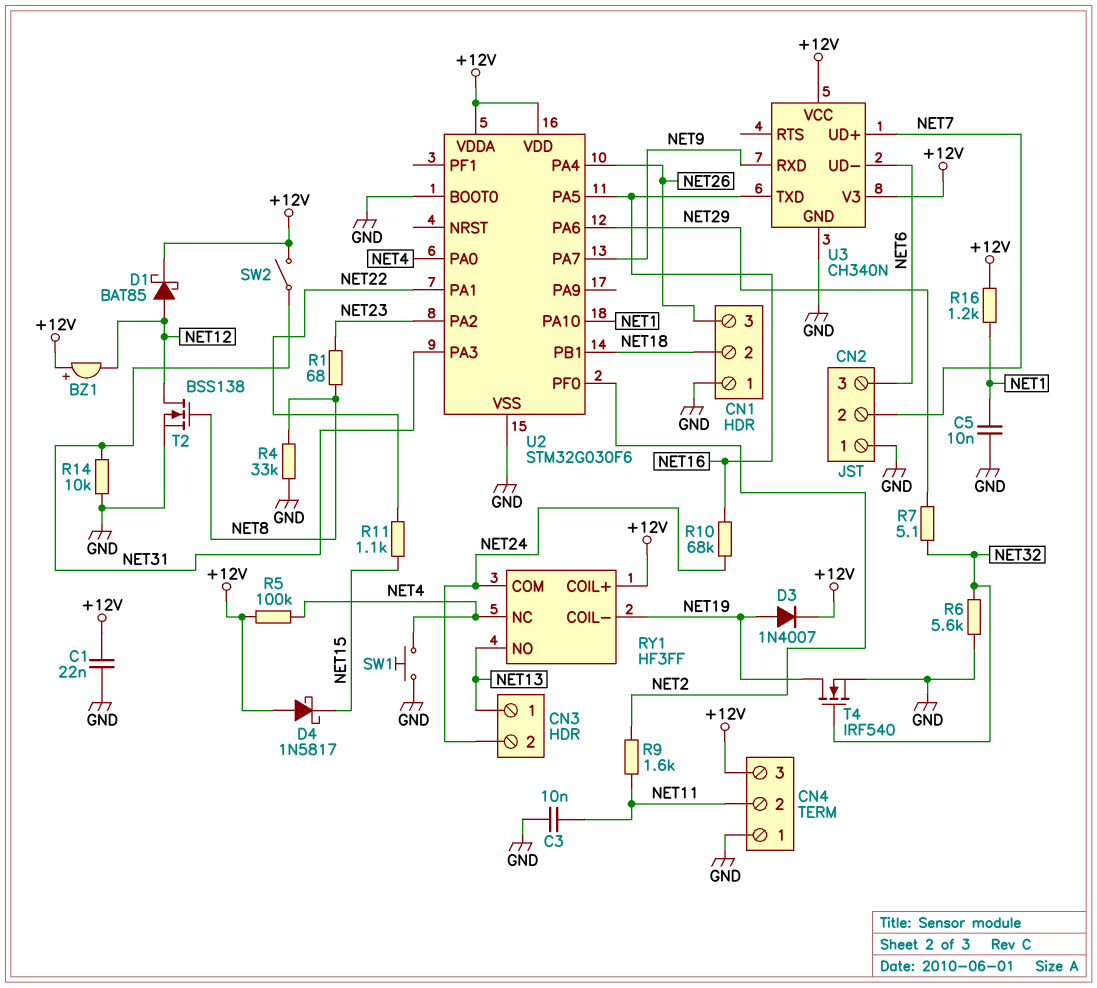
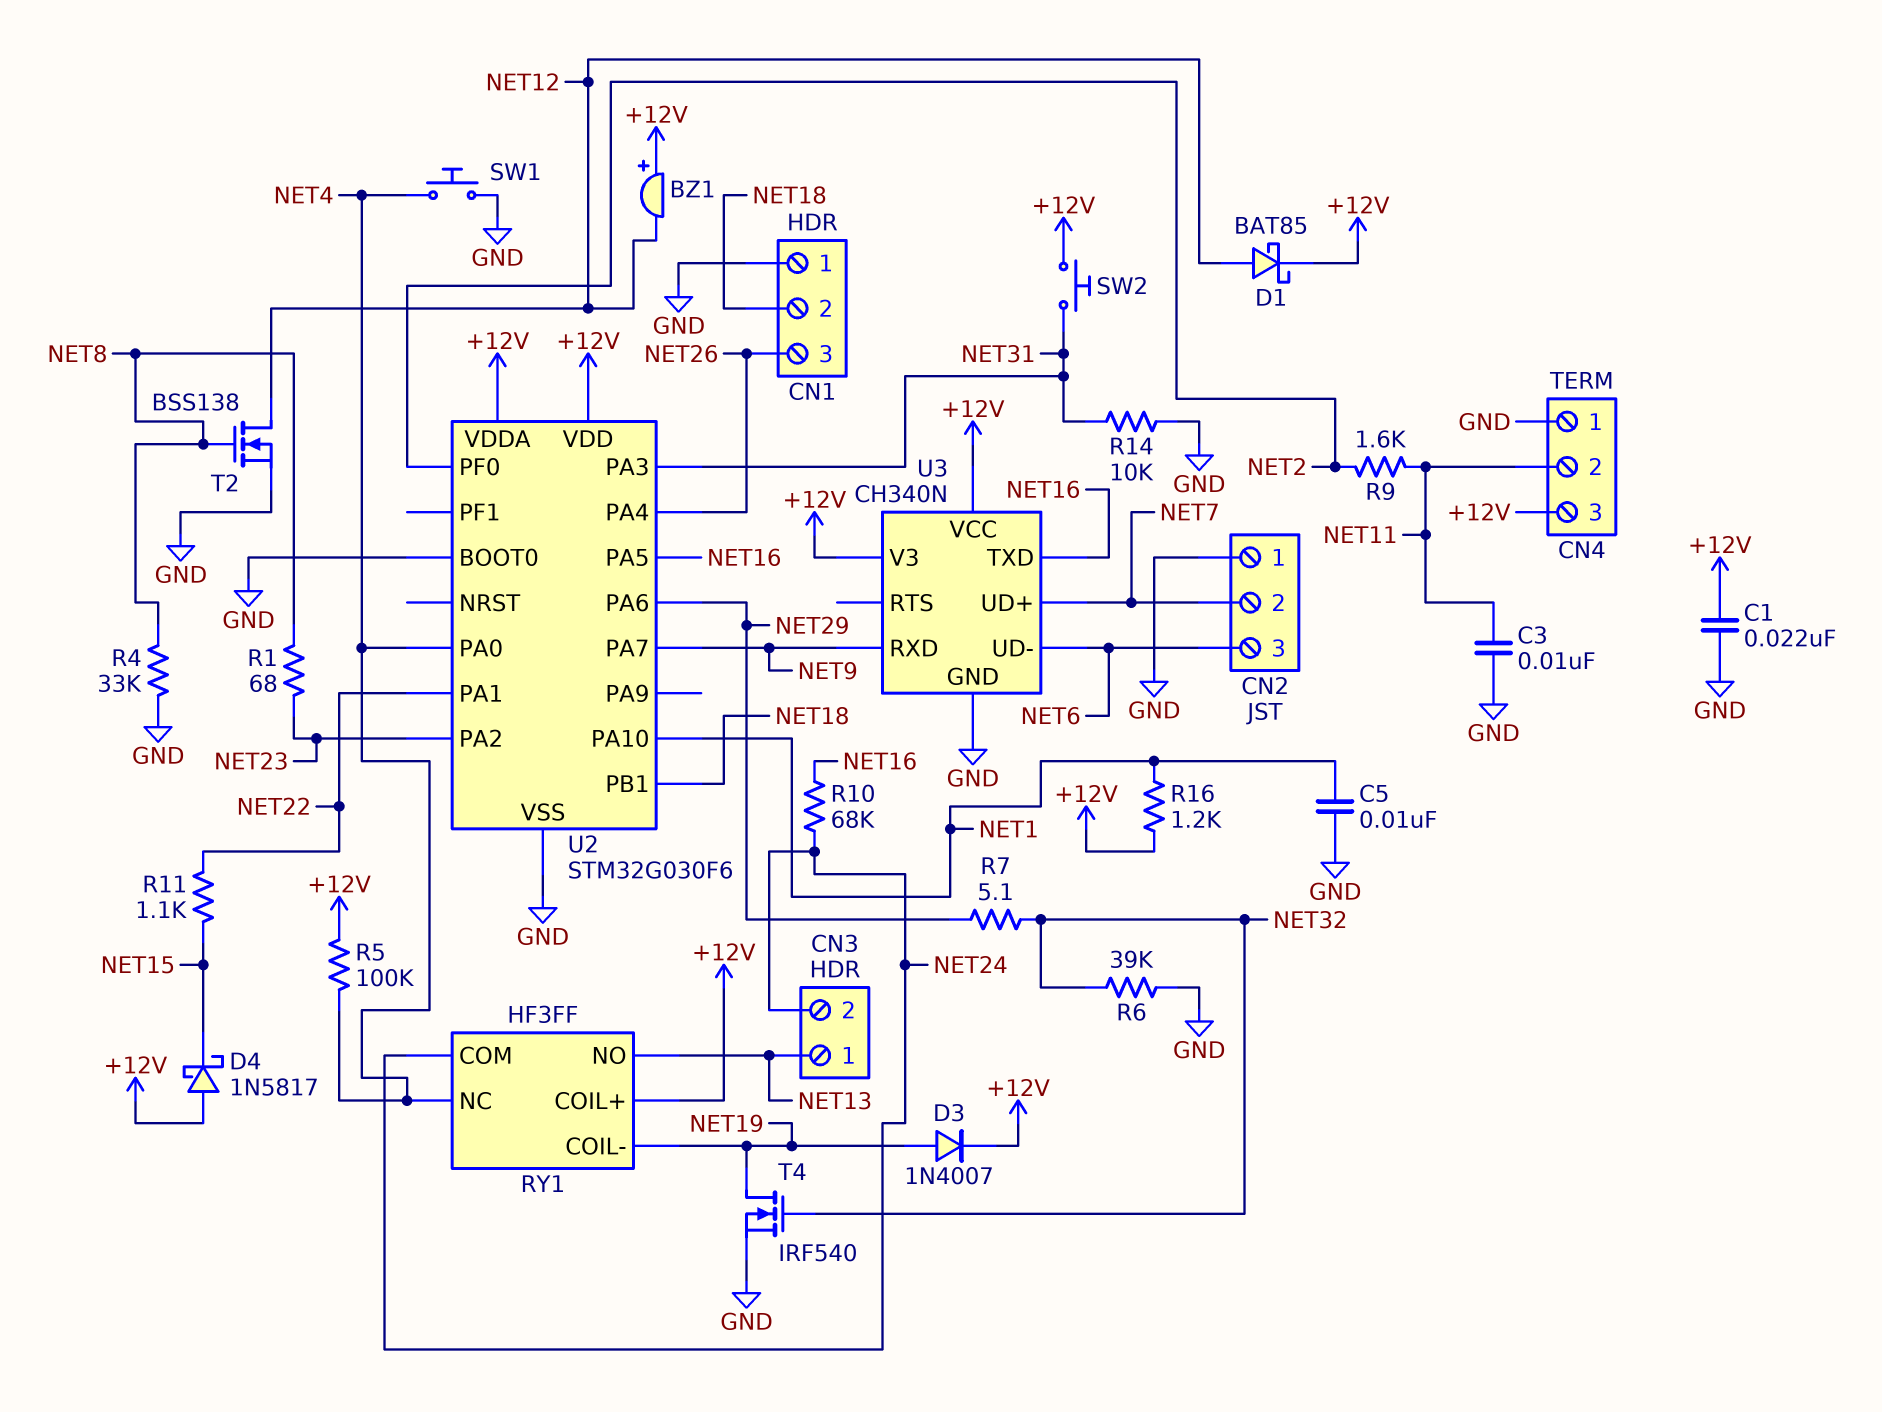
R6: 5.6k (GND, NET32) -> 39k (GND, NET32)
SW2: switch (+12V, NET31) -> button (+12V, NET31)

